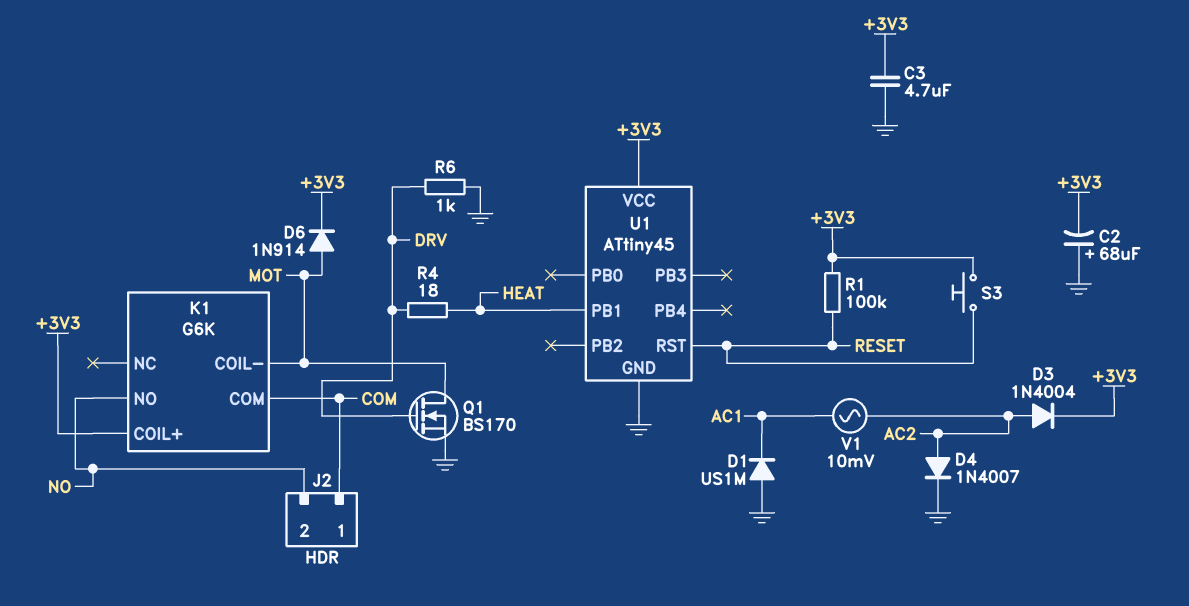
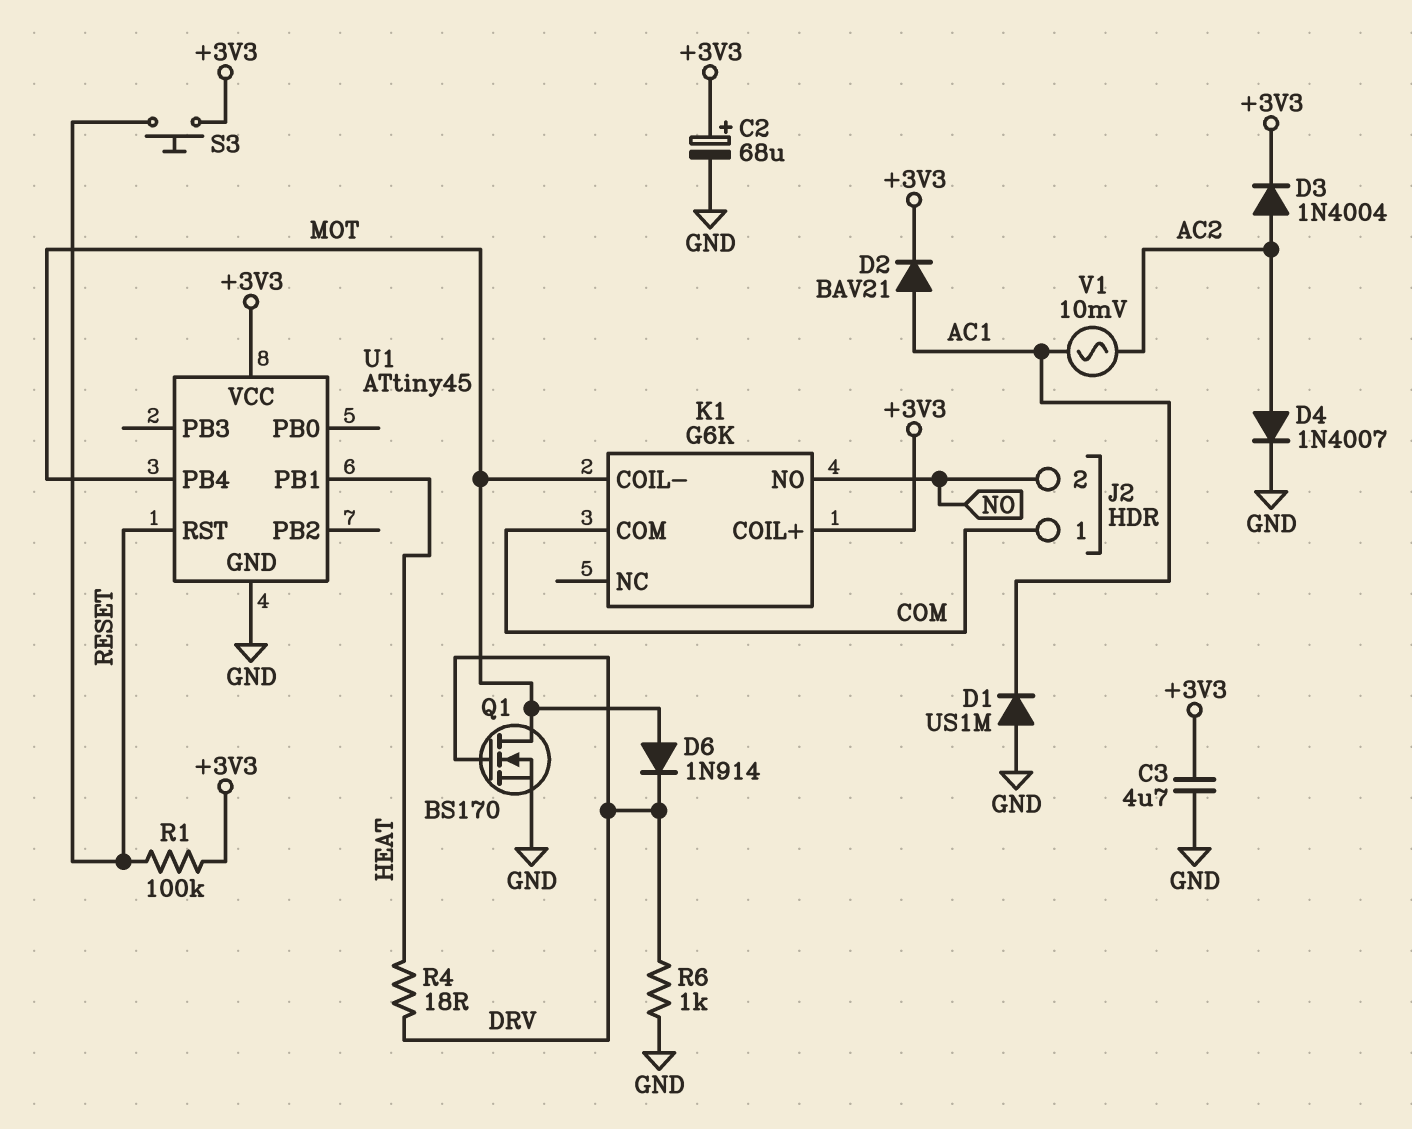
C2: 68uF (plus GND, minus +3V3) -> 68uF (plus +3V3, minus GND)
D2: none -> diode BAV21 (A AC1, K +3V3)
D6: diode 1N914 (A MOT, K +3V3) -> diode 1N914 (A MOT, K DRV)
U1 pin PB4: none -> MOT

